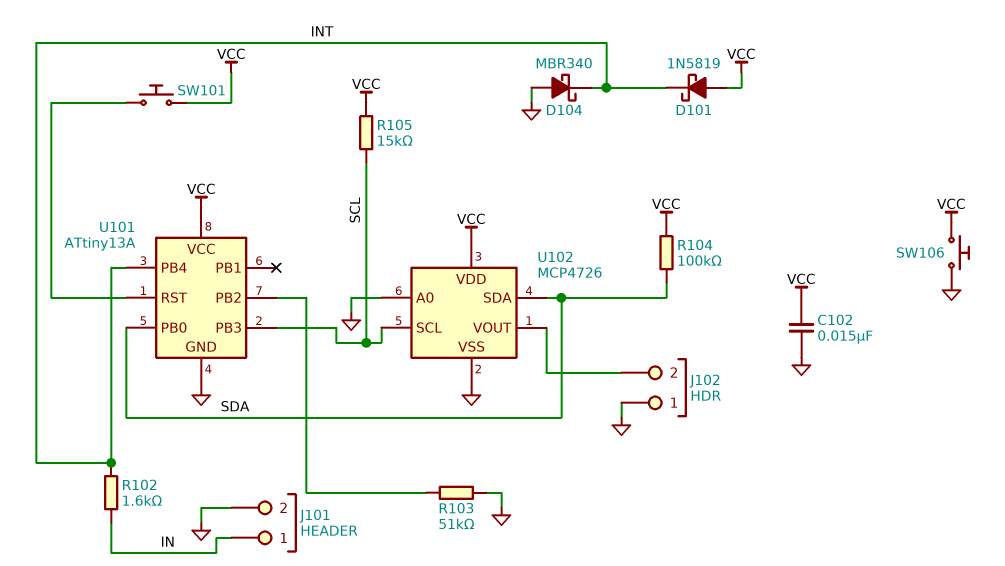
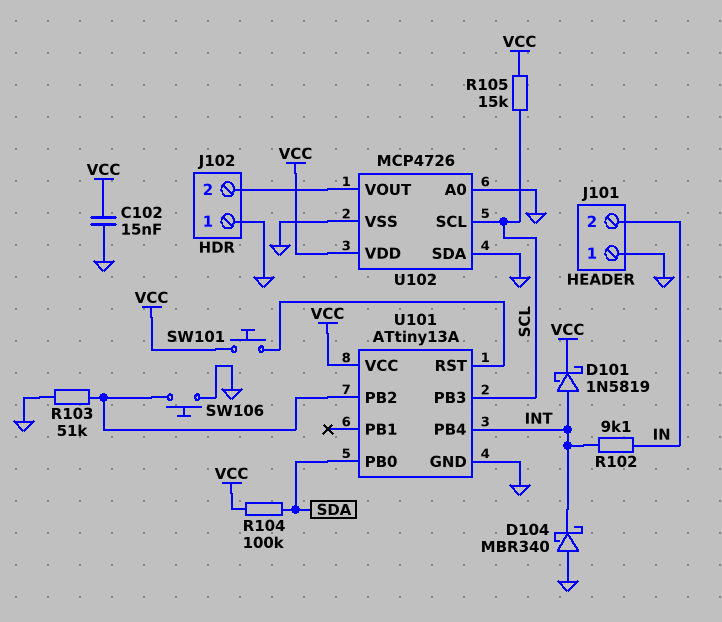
D101: schottky 1N5819 (A VCC, K INT) -> schottky 1N5819 (A INT, K VCC)
J101 pin 1: IN -> GND
J101 pin 2: GND -> IN
R102: 1.6k (IN, INT) -> 9.1k (IN, INT)
SW106: button (GND, VCC) -> button (GND, U101/PB2)
U102 pin SDA: SDA -> GND

